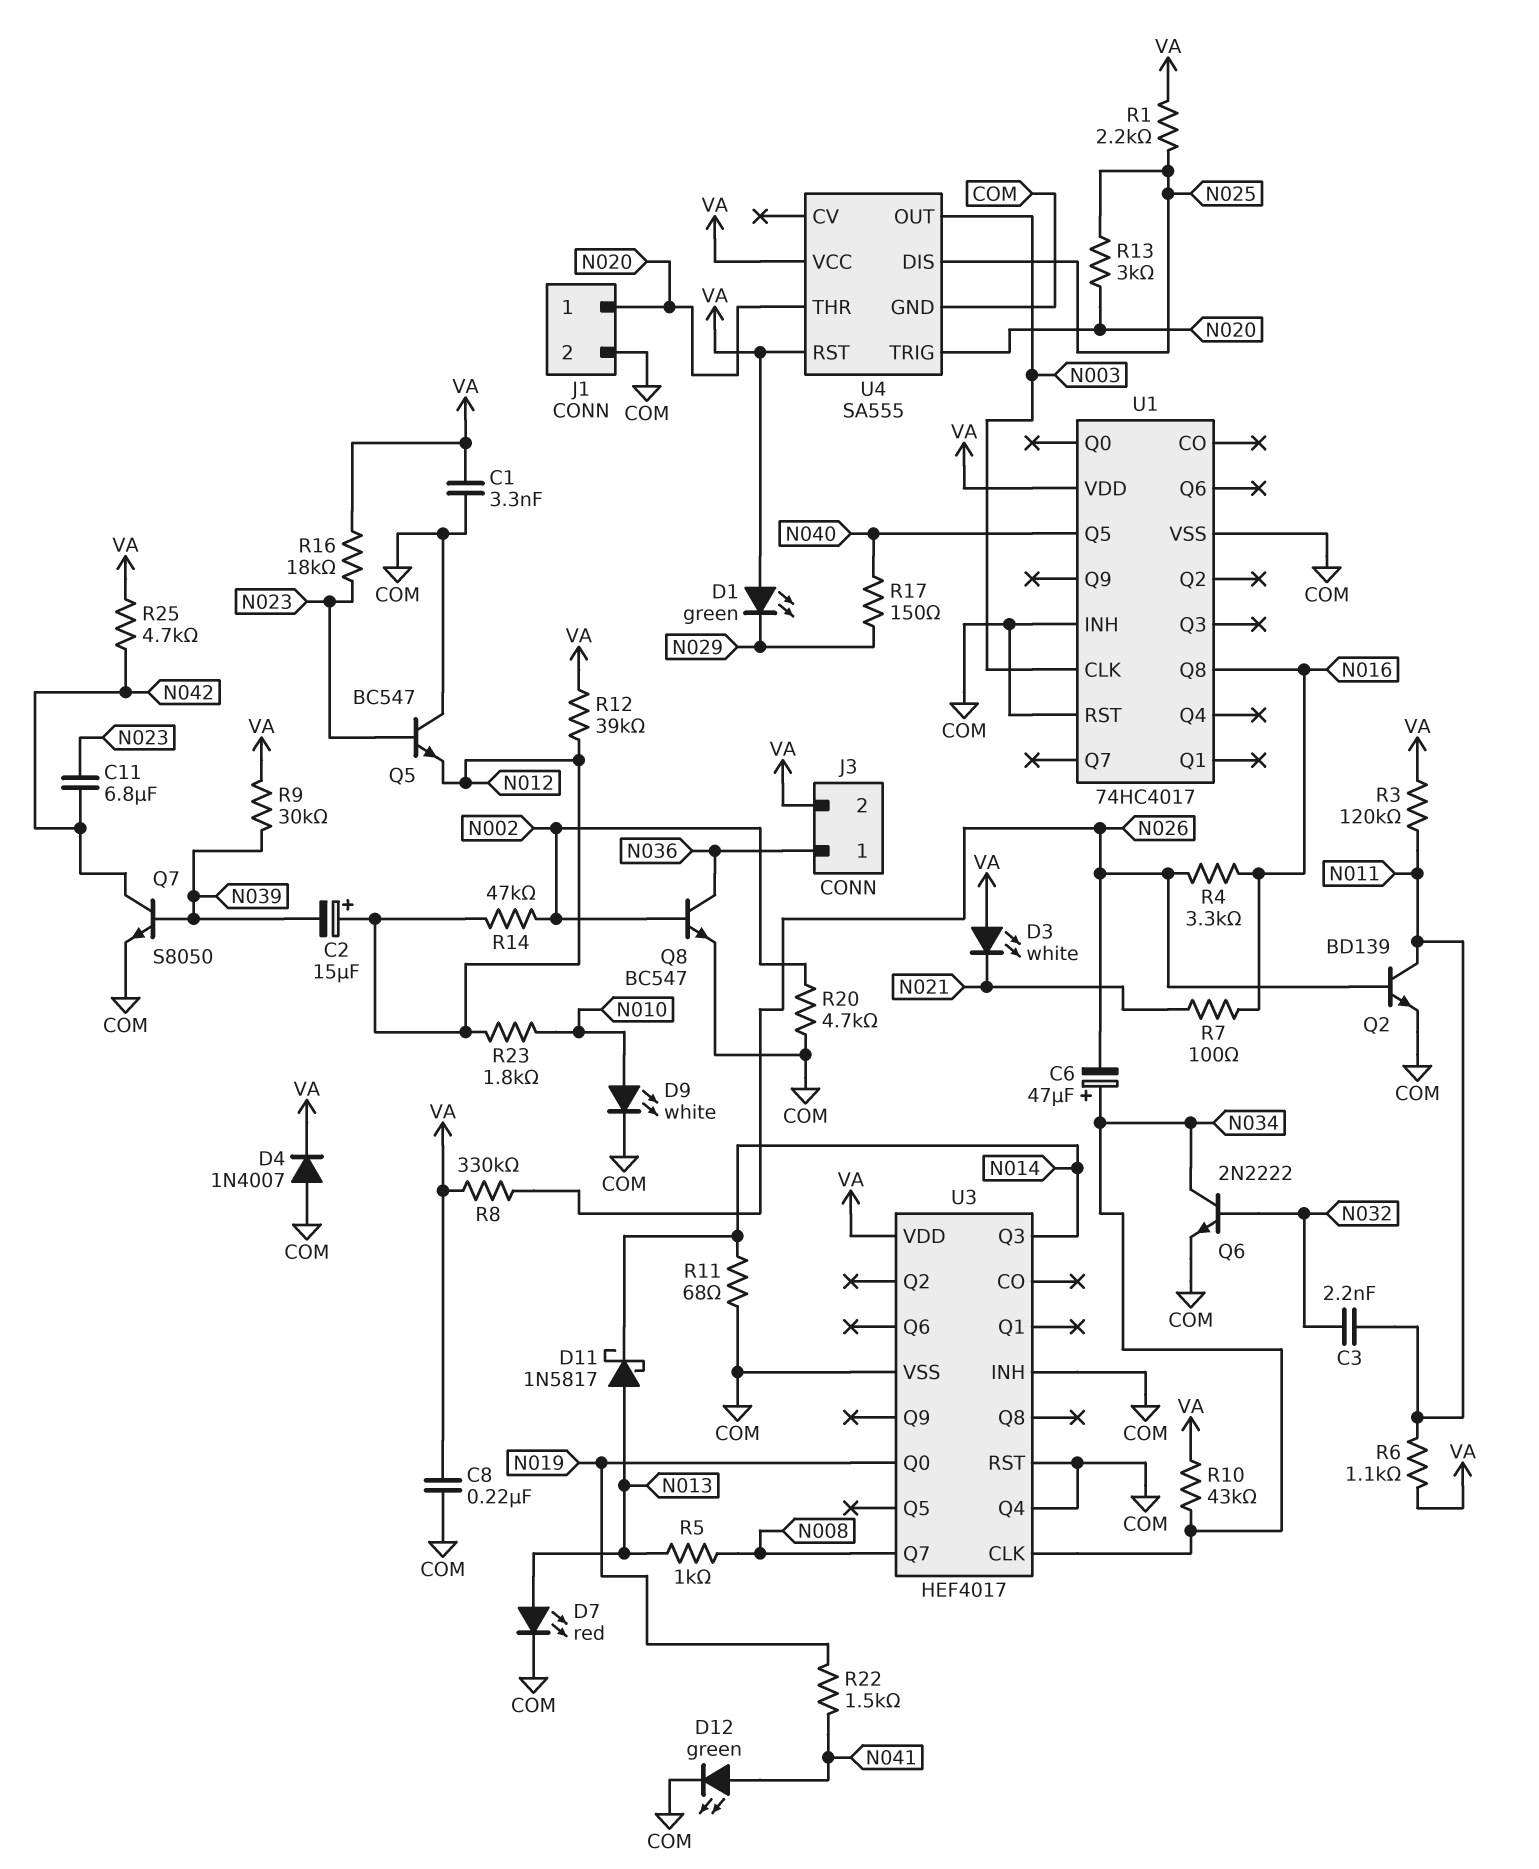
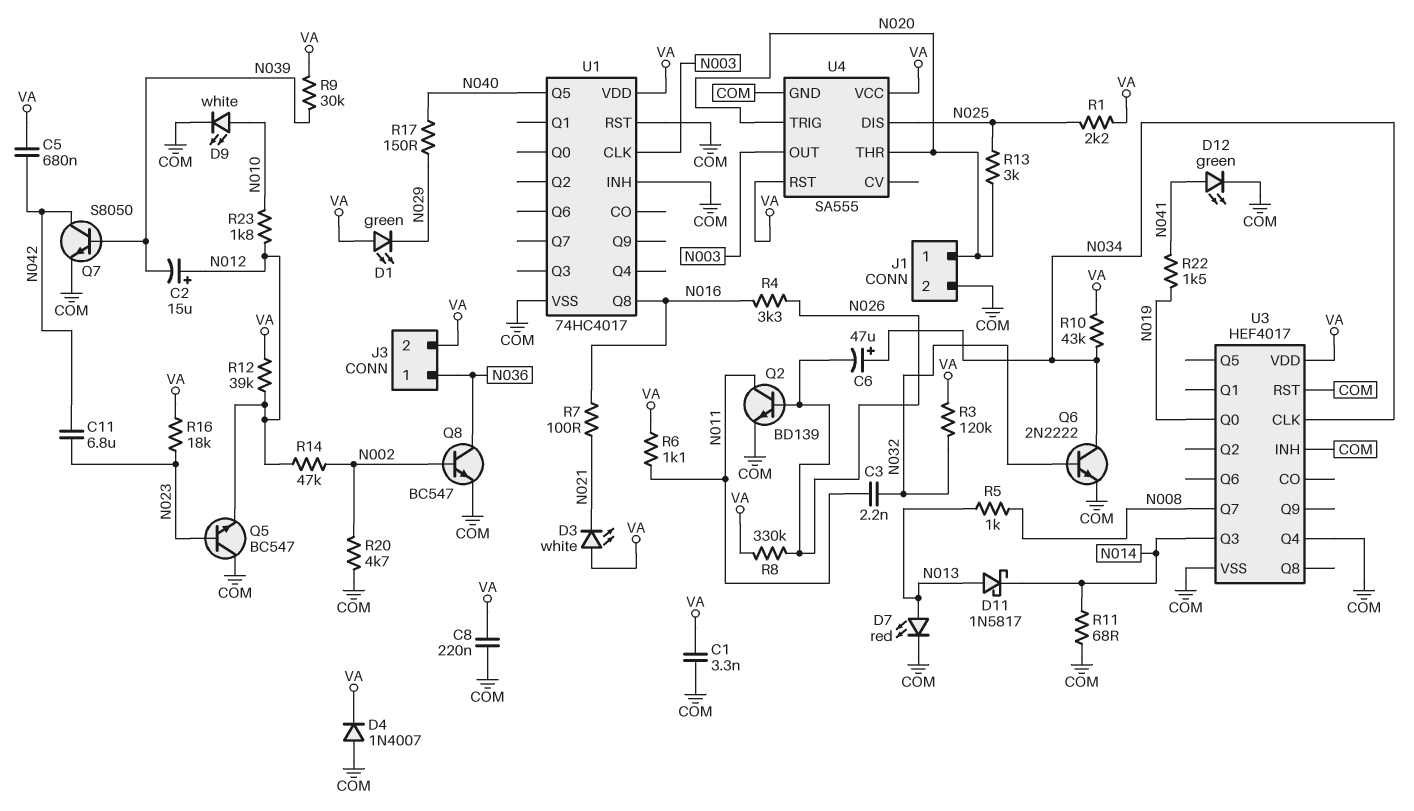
C5: none -> 680nF (N042, VA)
R3: 120k (N011, VA) -> 120k (N032, VA)
R25: 4.7k (N042, VA) -> none

